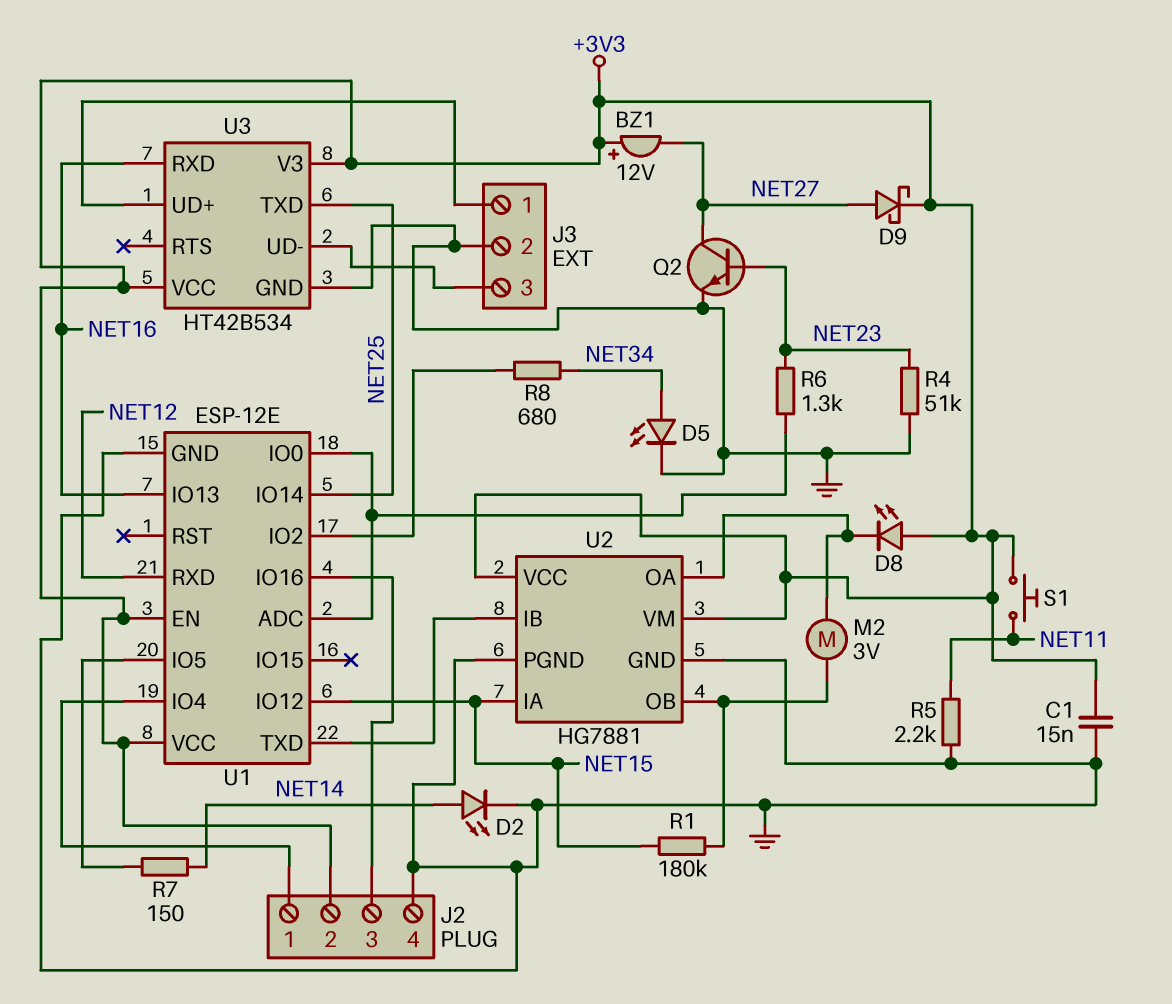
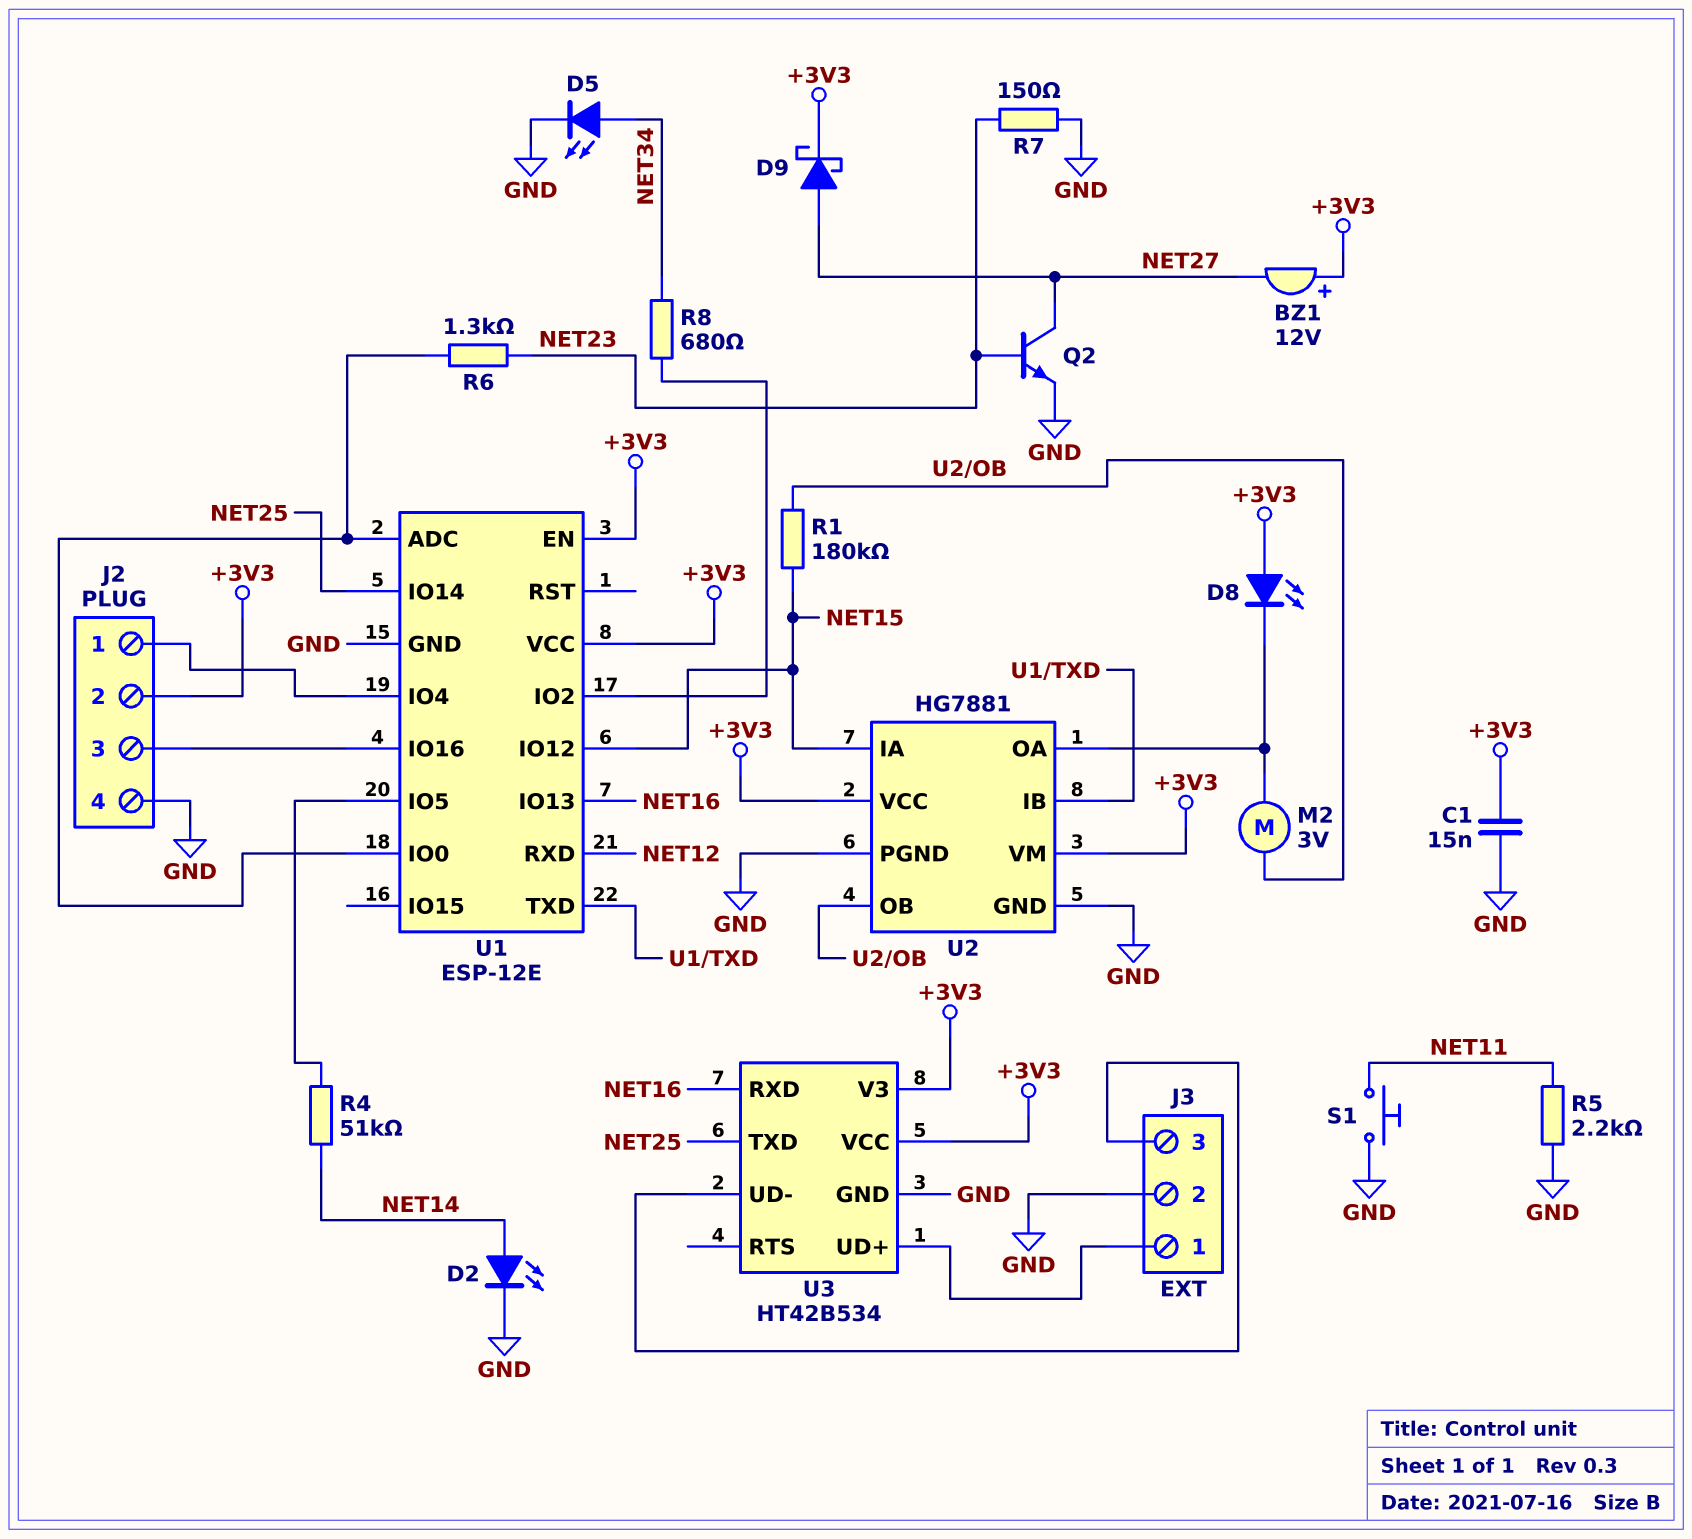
R4: 51k (GND, NET23) -> 51k (NET14, U1/IO5)
R7: 150 (NET14, U1/IO5) -> 150 (GND, NET23)
S1: button (+3V3, NET11) -> button (GND, NET11)

